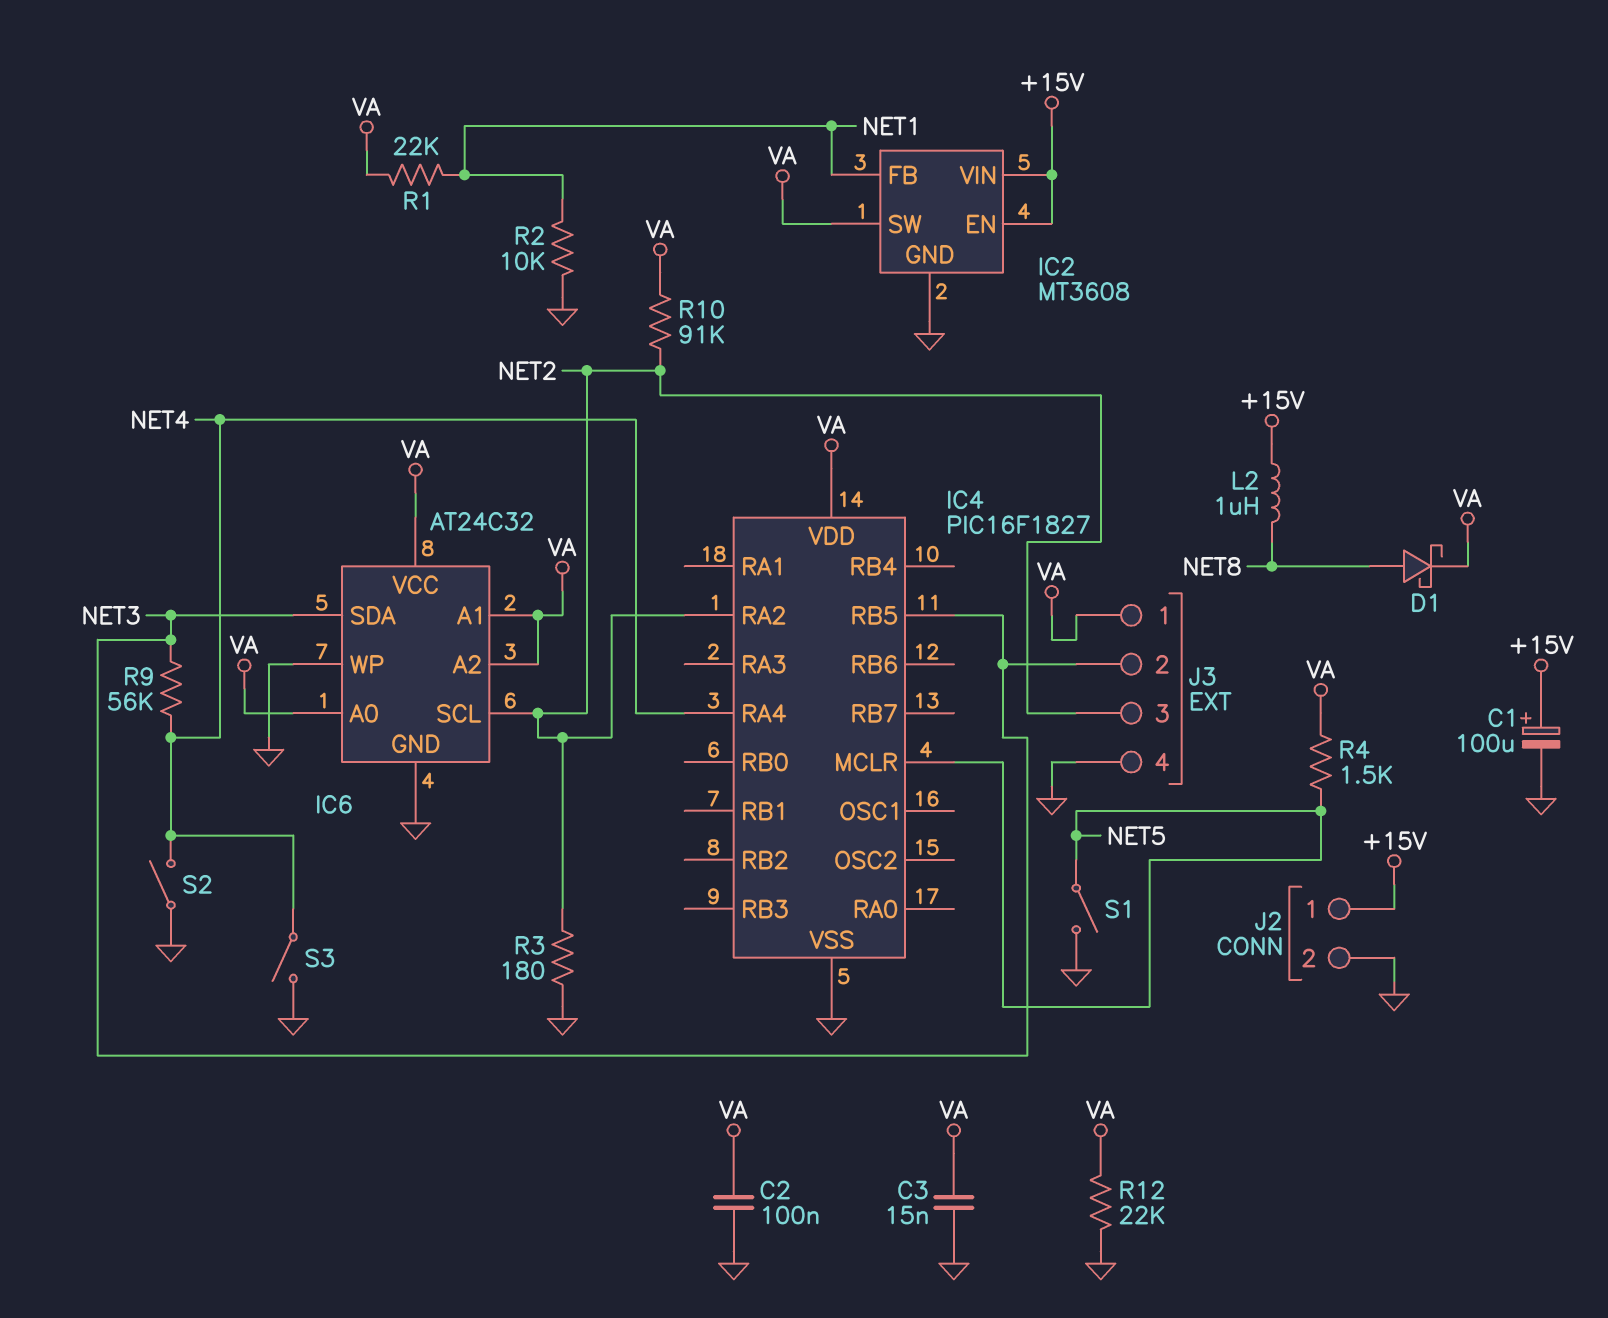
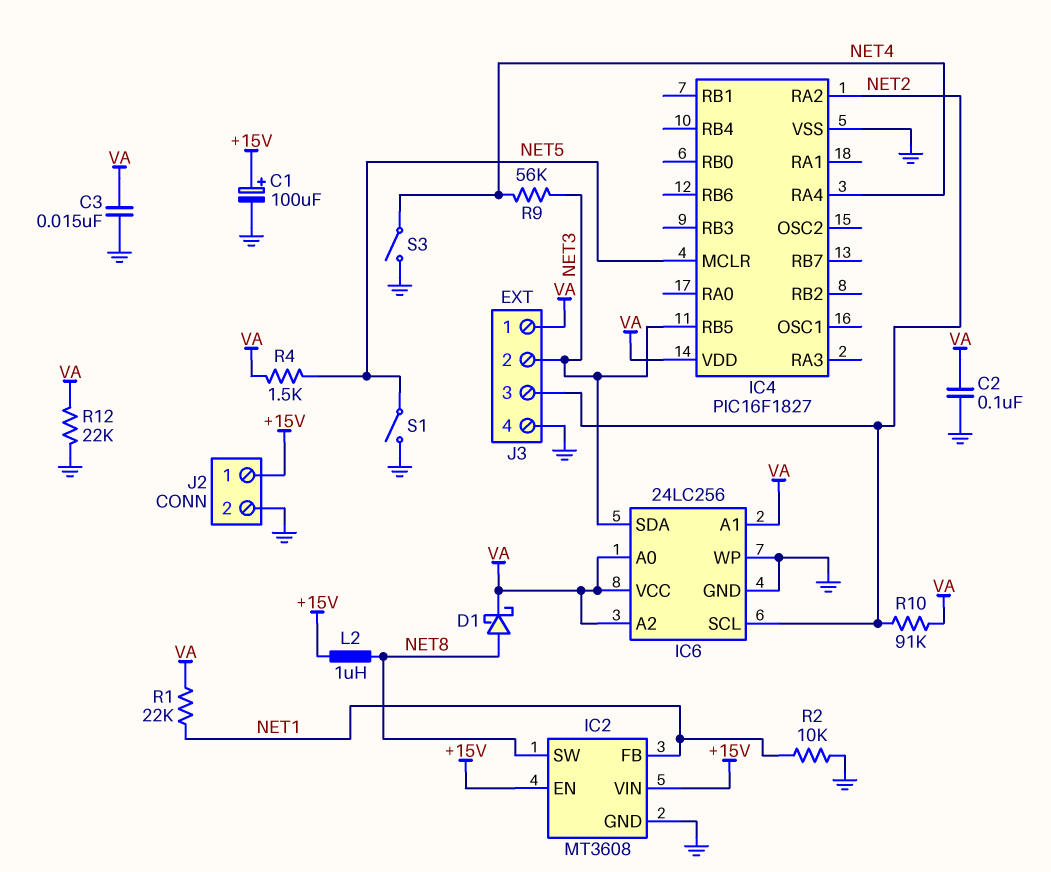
IC2 pin SW: VA -> NET8
IC6: AT24C32 -> 24LC256
R3: 180 (GND, NET2) -> none
S2: switch (GND, NET4) -> none

